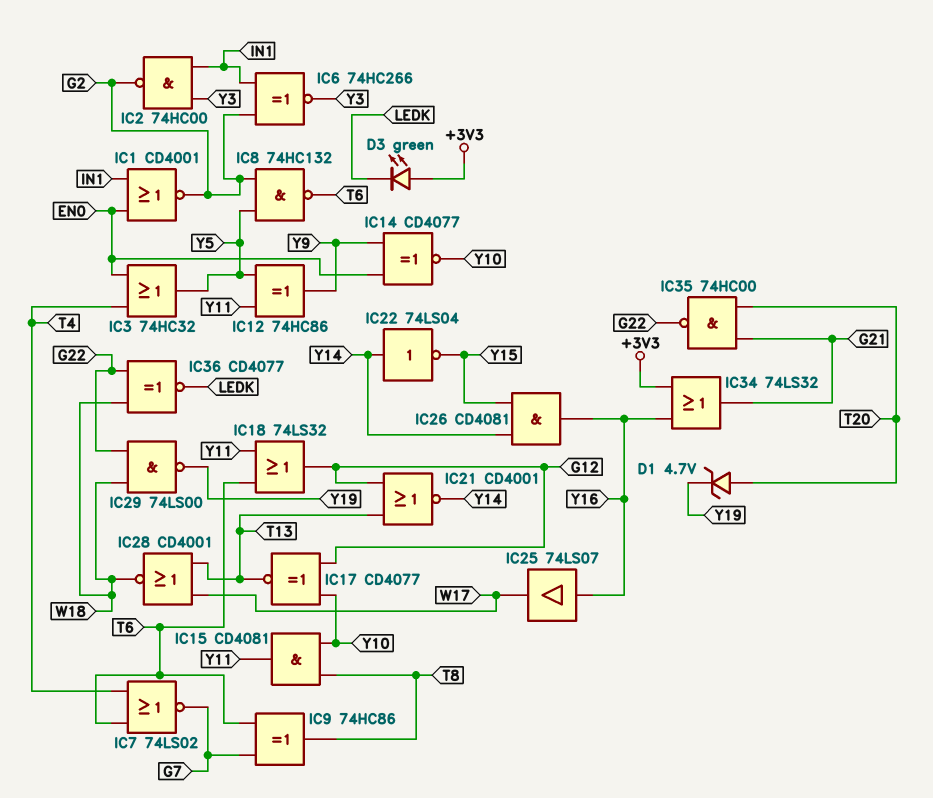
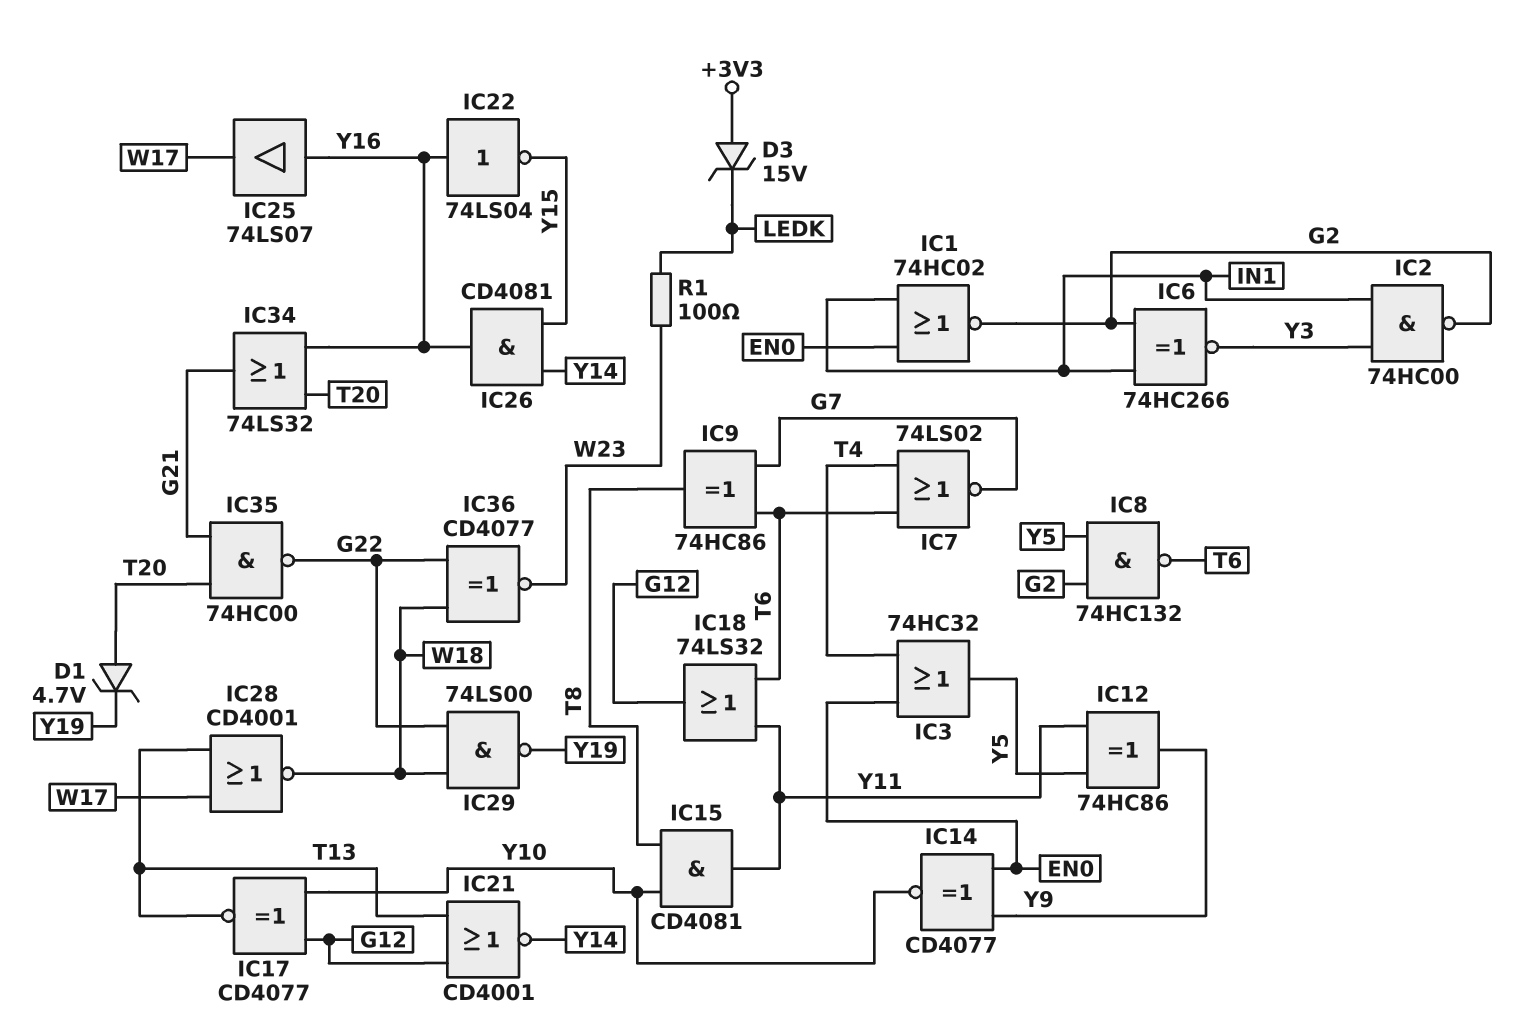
D3: LED green (A +3V3, K LEDK) -> zener 15V (A +3V3, K LEDK)
IC1: NOR CD4001 (in EN0, in IN1, out G2) -> NOR 74HC02 (in EN0, in IN1, out G2)
IC22: NOT 74LS04 (in Y14, out Y15) -> NOT 74LS04 (in Y16, out Y15)
IC34: OR 74LS32 (in +3V3, in Y16, out G21) -> OR 74LS32 (in T20, in Y16, out G21)
IC36: XNOR CD4077 (in G22, in W18, out LEDK) -> XNOR CD4077 (in G22, in W18, out W23)
R1: none -> 100 (LEDK, W23)

